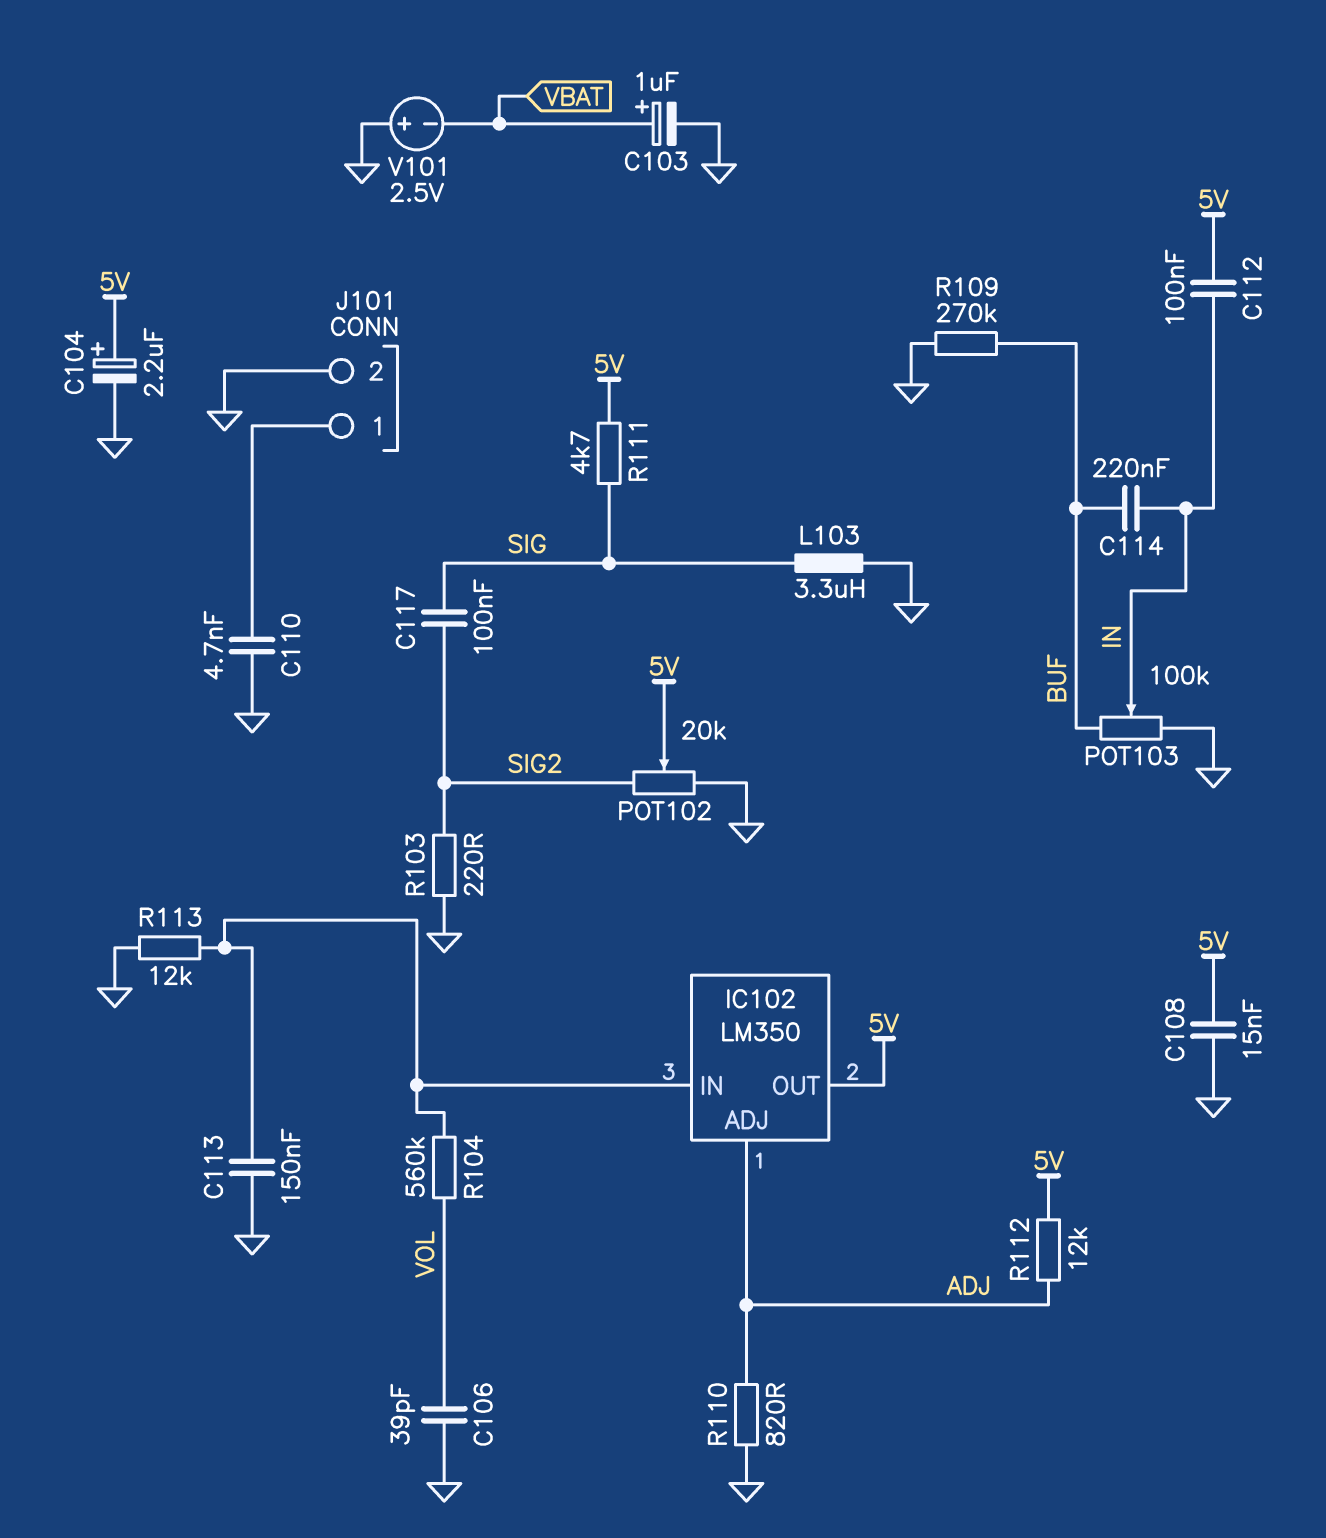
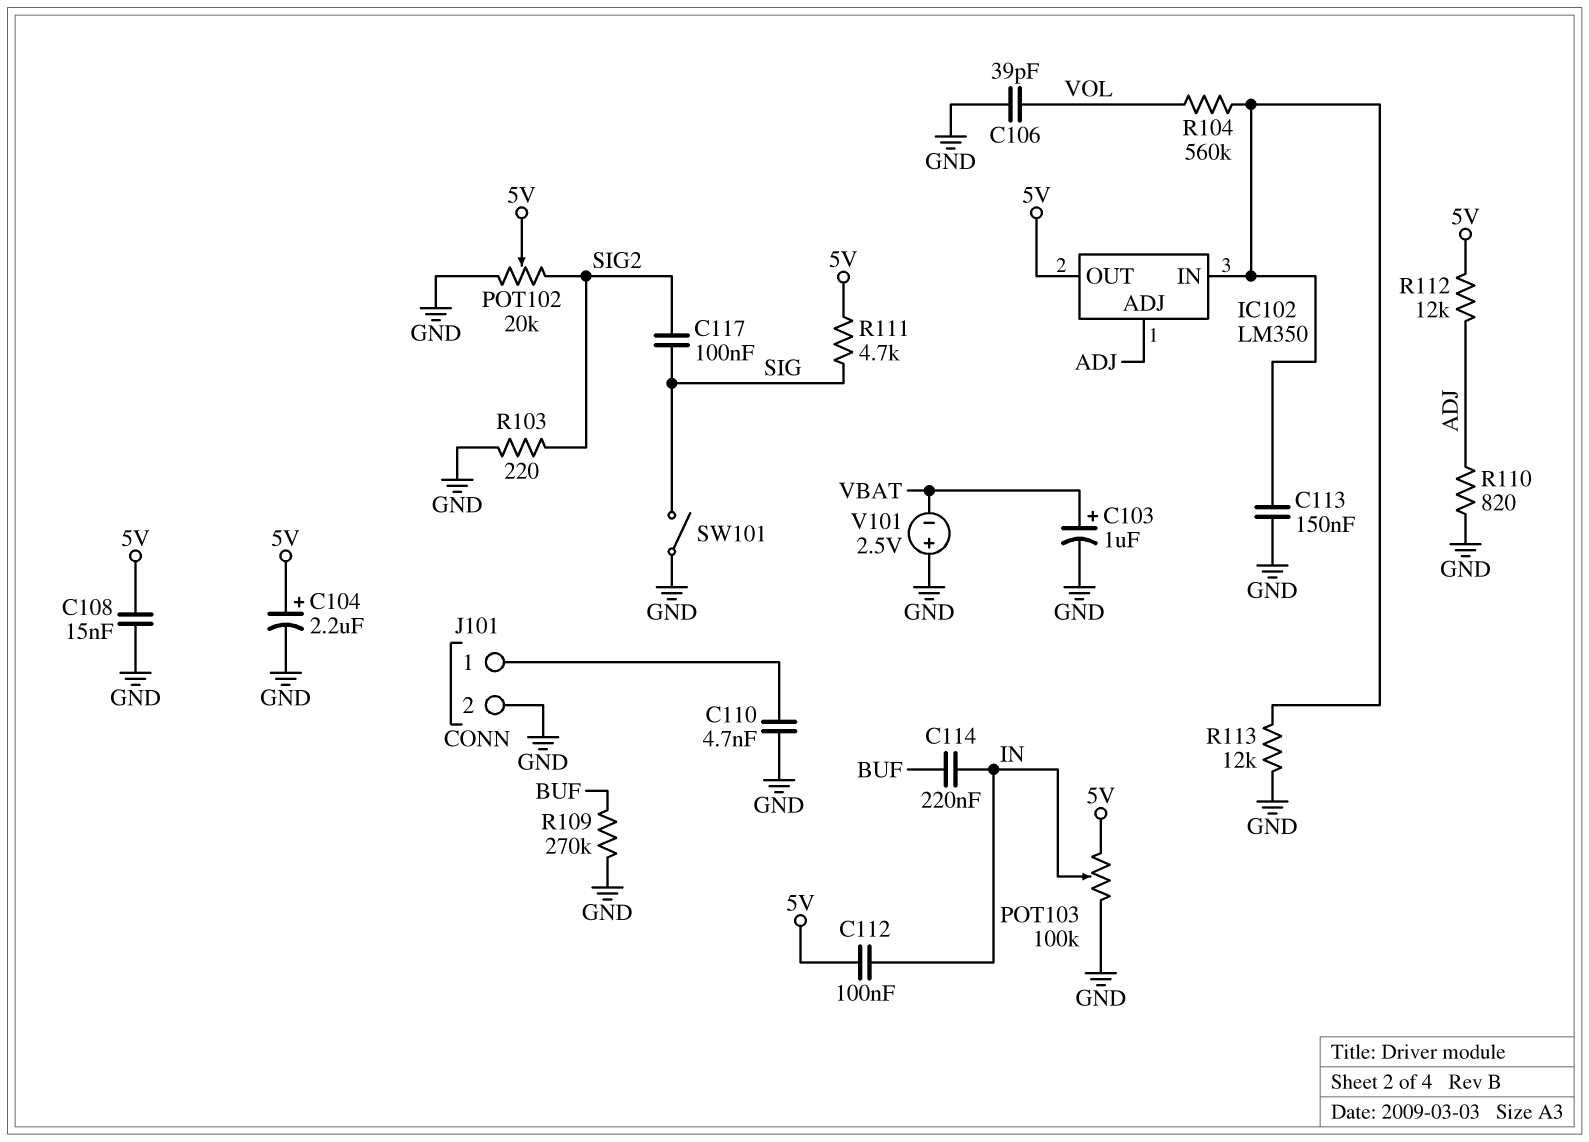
L103: 3.3uH (GND, SIG) -> none
POT103: 100k (BUF, GND, wiper IN) -> 100k (5V, GND, wiper IN)
SW101: none -> switch (GND, SIG)

